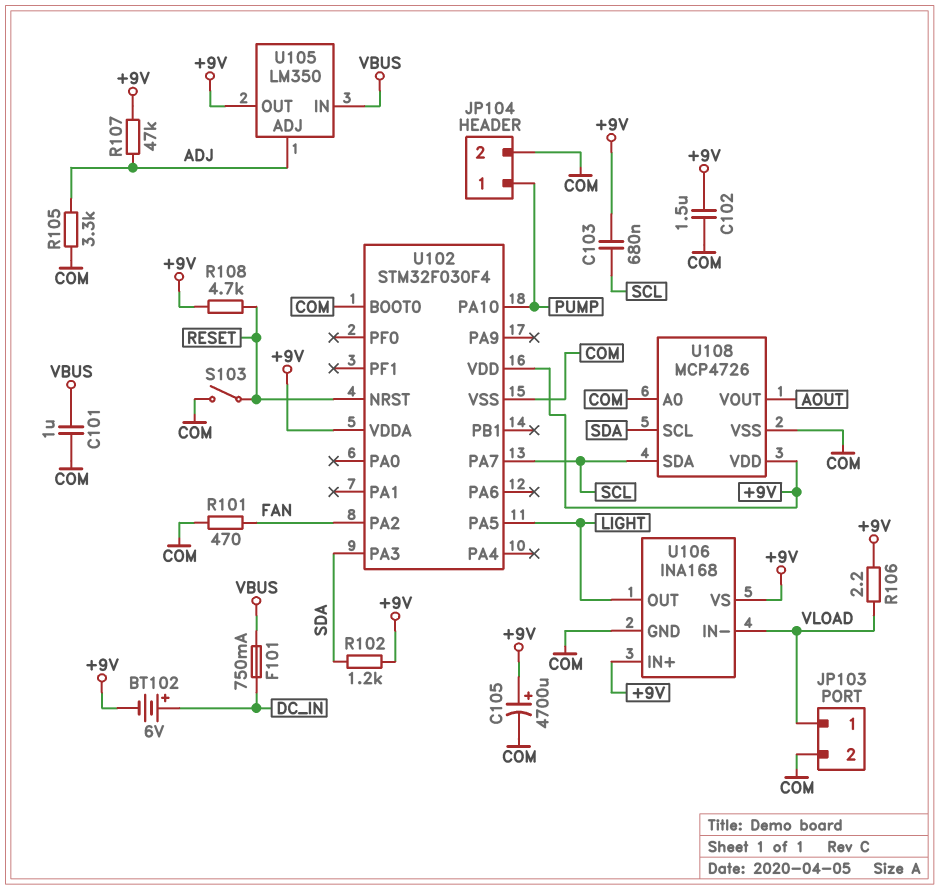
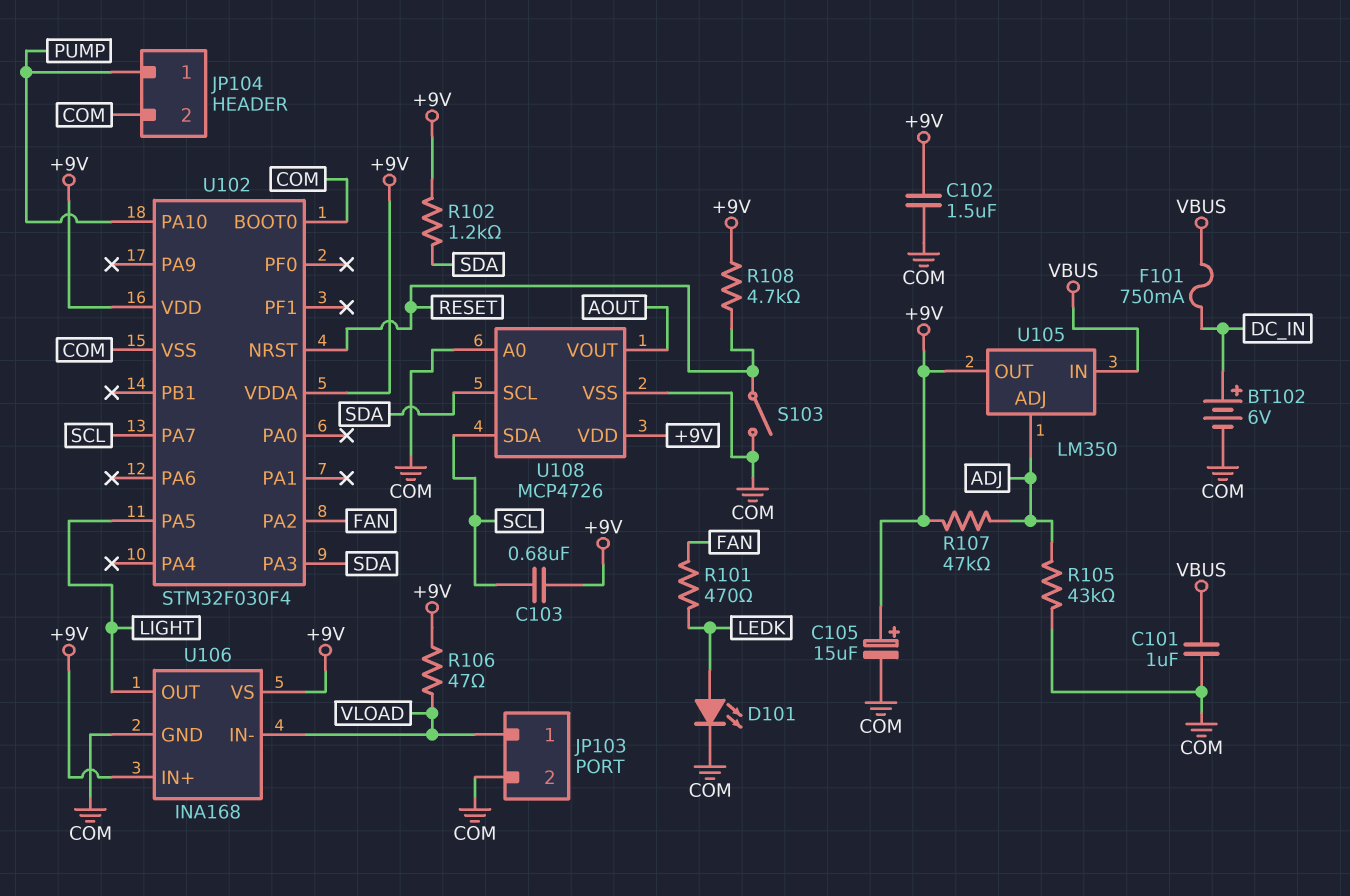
BT102: 6V (plus DC_IN, minus +9V) -> 6V (plus DC_IN, minus COM)
C105: 4700uF (plus +9V, minus COM) -> 15uF (plus +9V, minus COM)
D101: none -> LED (A LEDK, K COM)
R101: 470 (COM, FAN) -> 470 (FAN, LEDK)
R105: 3.3k (ADJ, COM) -> 43k (ADJ, COM)
R106: 2.2 (+9V, VLOAD) -> 47 (+9V, VLOAD)

